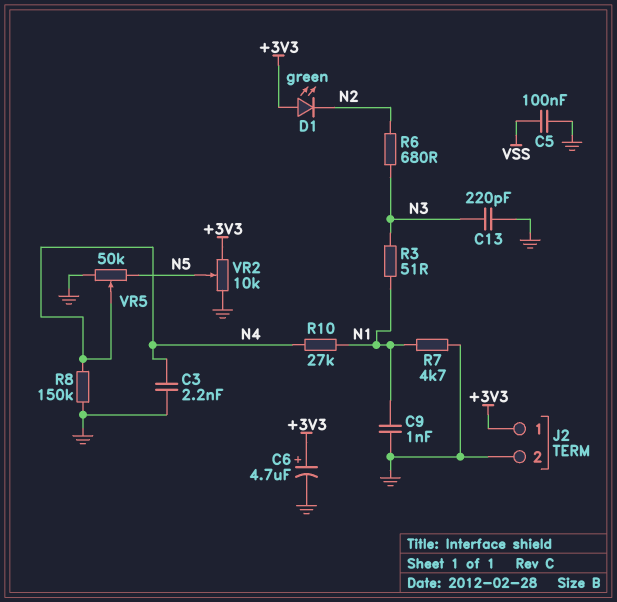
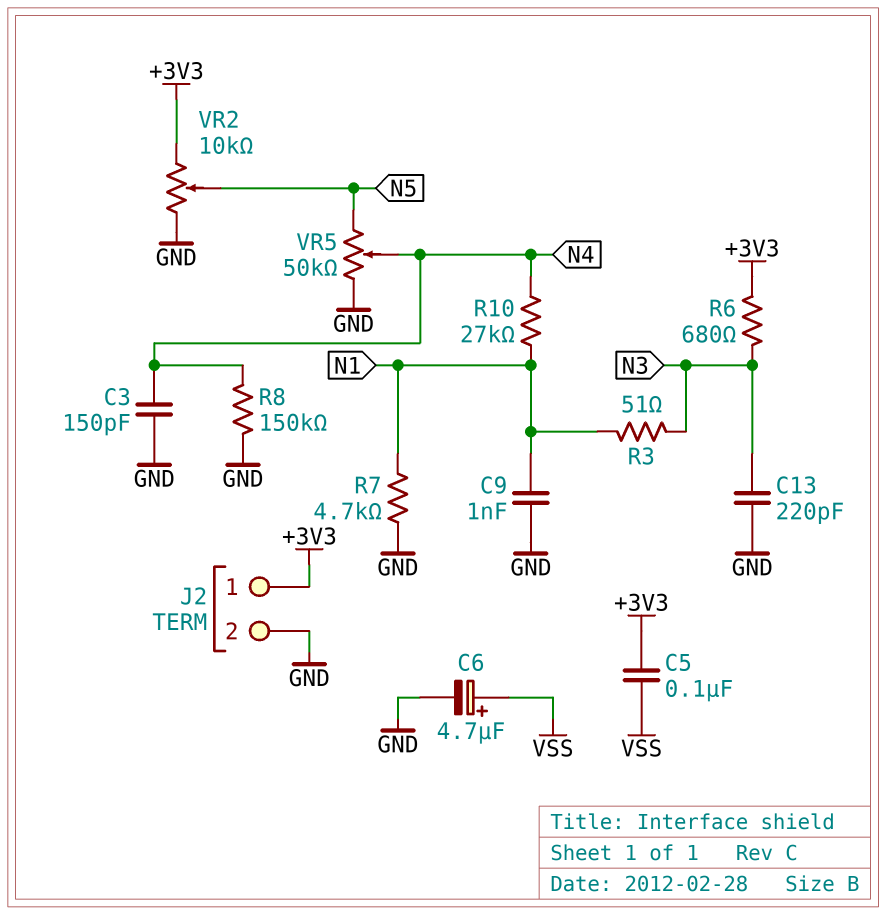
C3: 2.2nF (GND, N4) -> 150pF (GND, N4)
C5: 100nF (GND, VSS) -> 100nF (+3V3, VSS)
C6: 4.7uF (plus +3V3, minus GND) -> 4.7uF (plus VSS, minus GND)
D1: LED green (A +3V3, K N2) -> none
R6: 680 (N2, N3) -> 680 (+3V3, N3)

